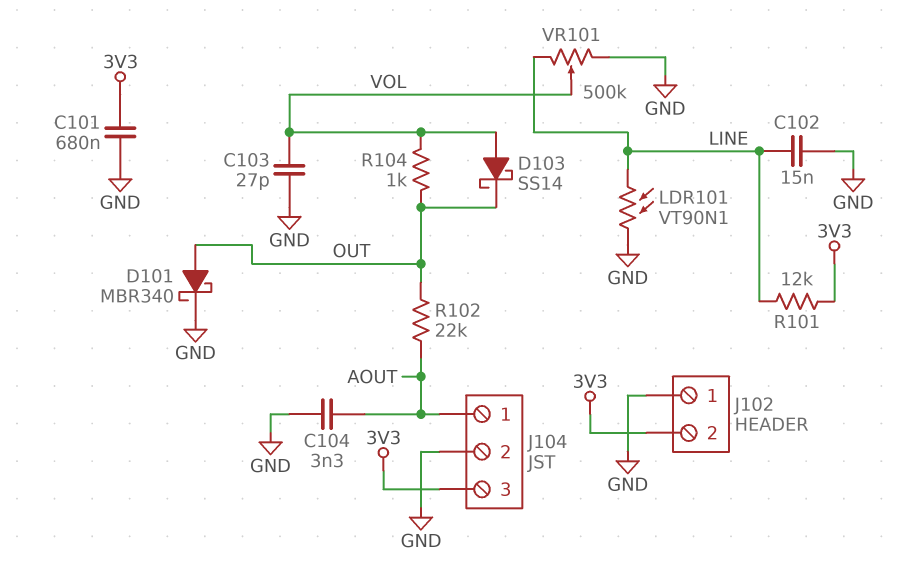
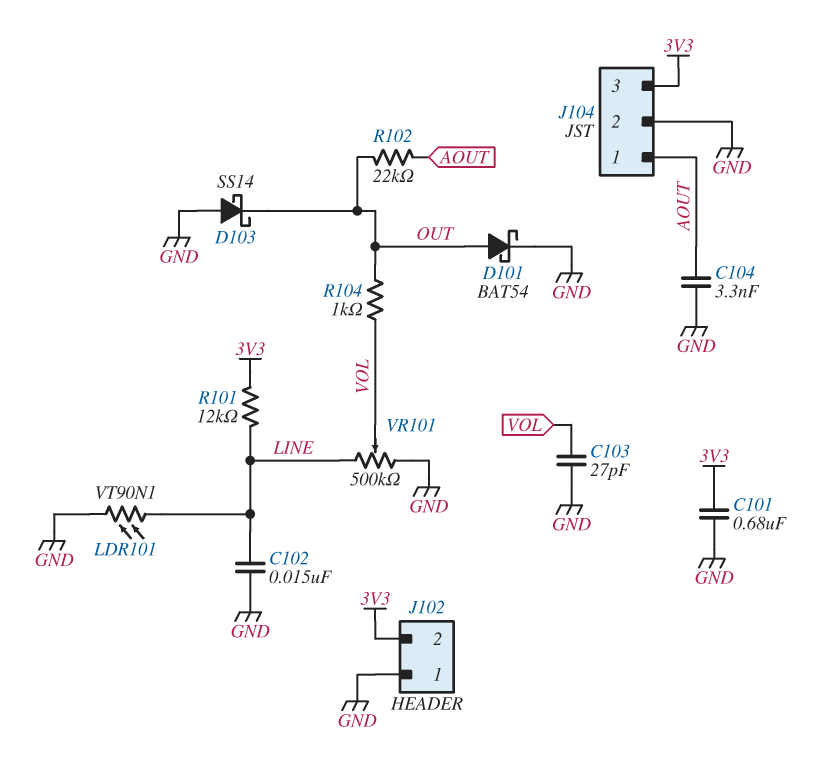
D101: schottky MBR340 (A OUT, K GND) -> schottky BAT54 (A OUT, K GND)
D103: schottky SS14 (A VOL, K OUT) -> schottky SS14 (A GND, K OUT)

